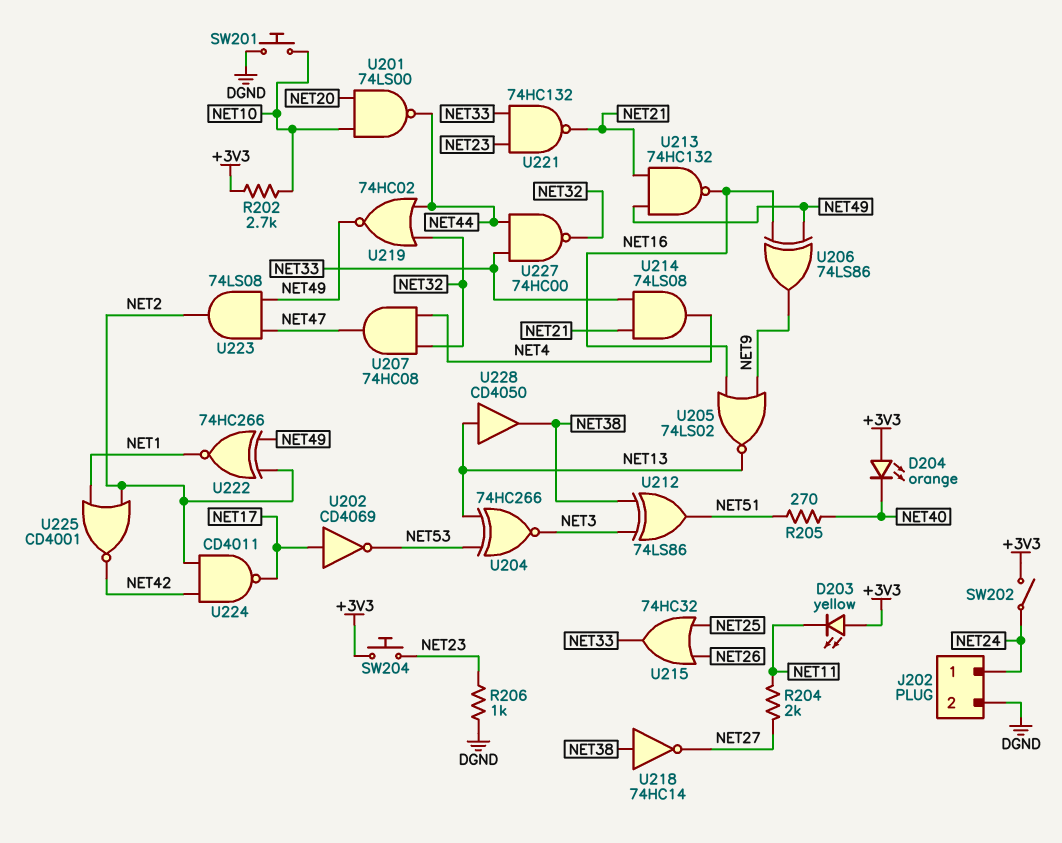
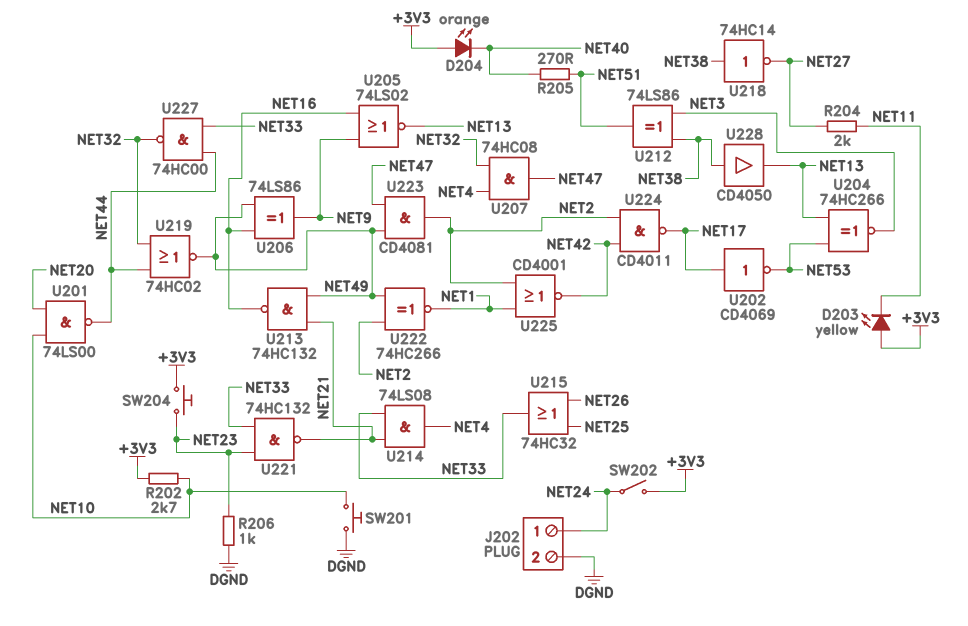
U223: AND 74LS08 (in NET47, in NET49, out NET2) -> AND CD4081 (in NET47, in NET49, out NET2)
U228: buffer CD4050 (in NET13, out NET38) -> buffer CD4050 (in NET38, out NET13)

